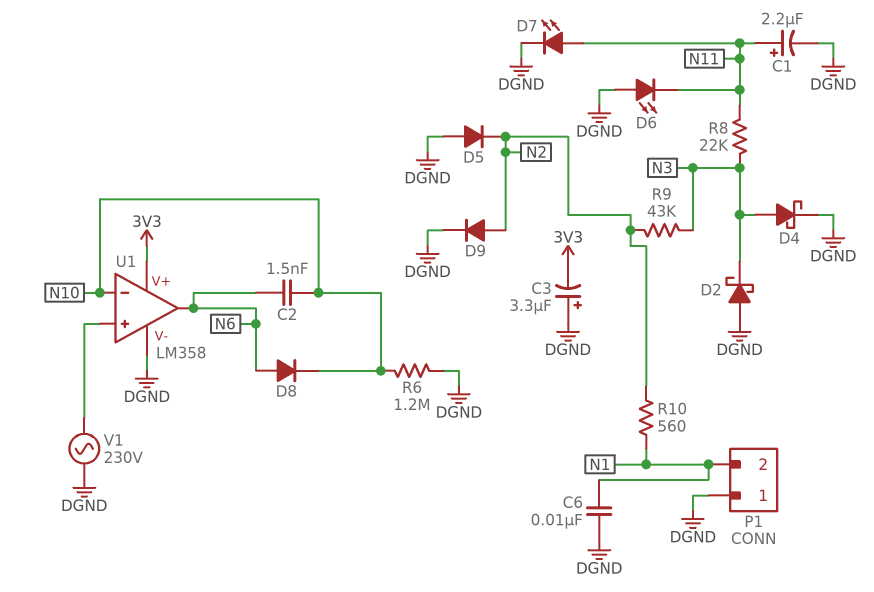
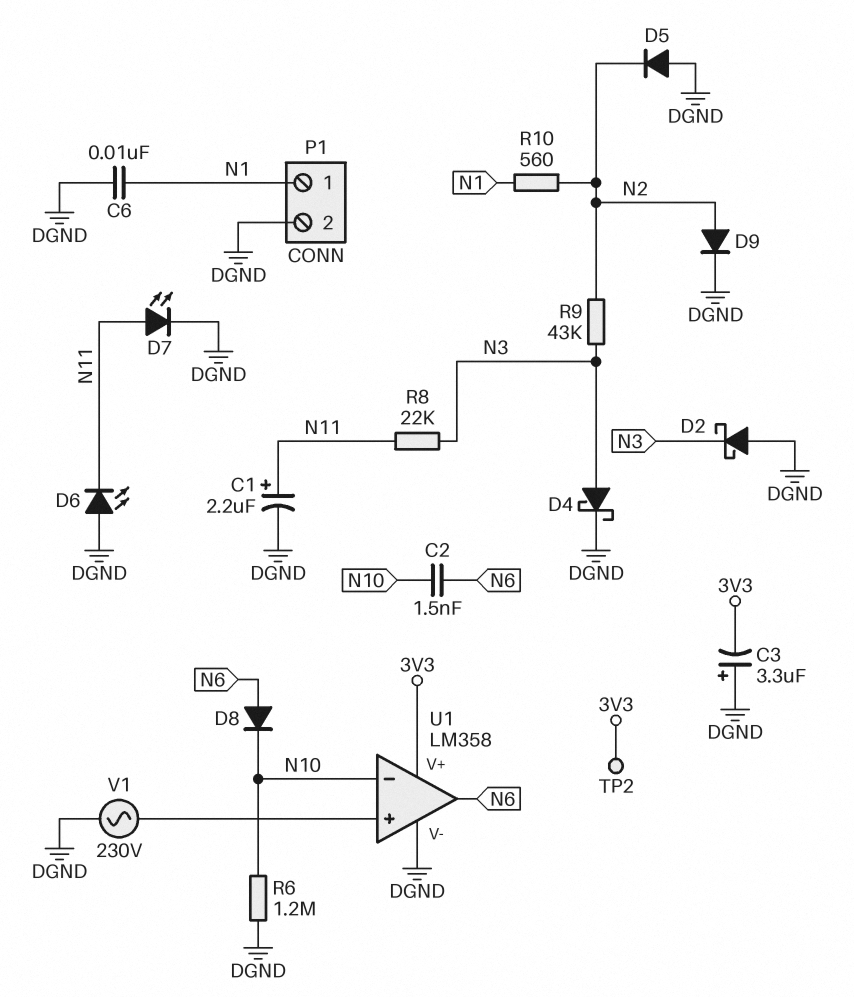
P1 pin 1: DGND -> N1
P1 pin 2: N1 -> DGND
TP2: none -> test point (3V3)

